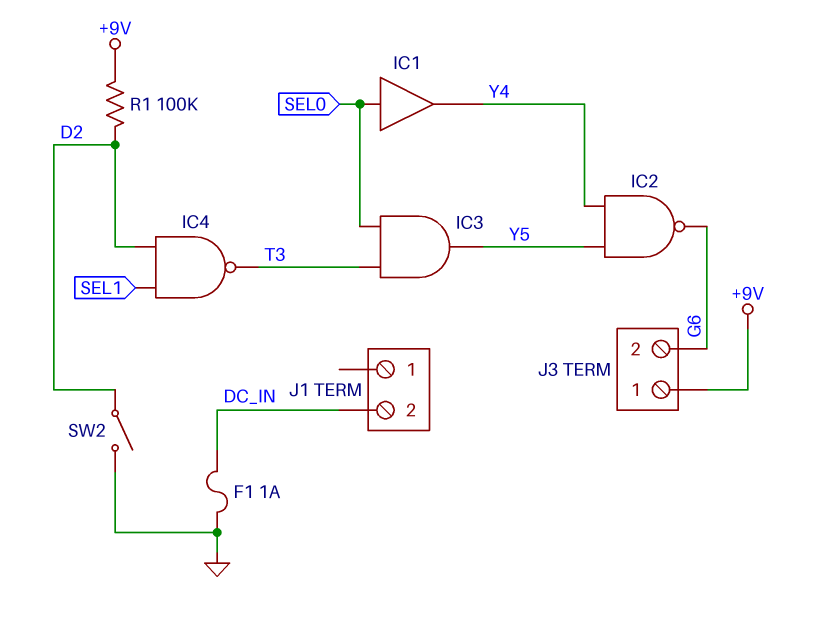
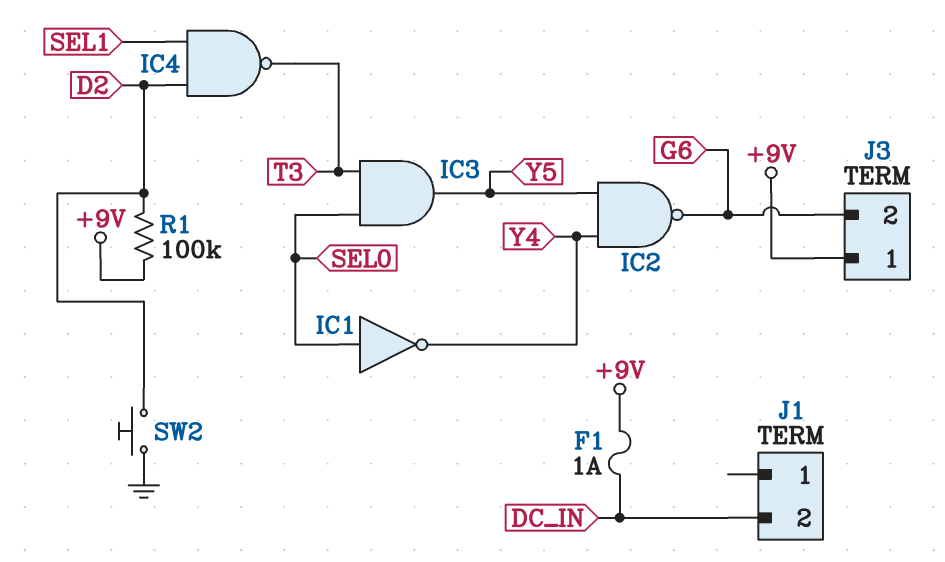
F1: 1A (DC_IN, GND) -> 1A (+9V, DC_IN)
IC1: buffer (in SEL0, out Y4) -> NOT (in SEL0, out Y4)
SW2: switch (D2, GND) -> button (D2, GND)

